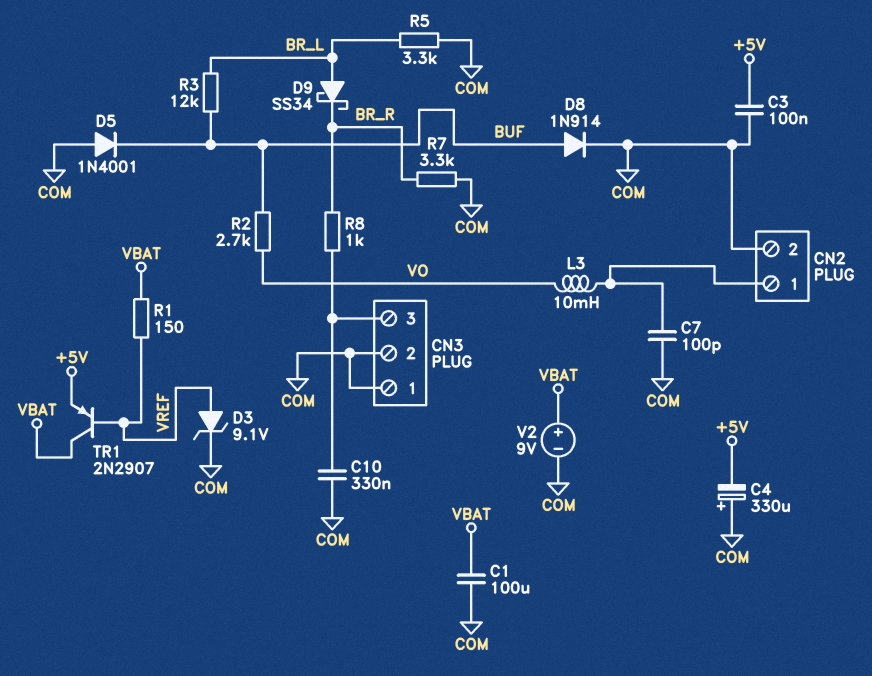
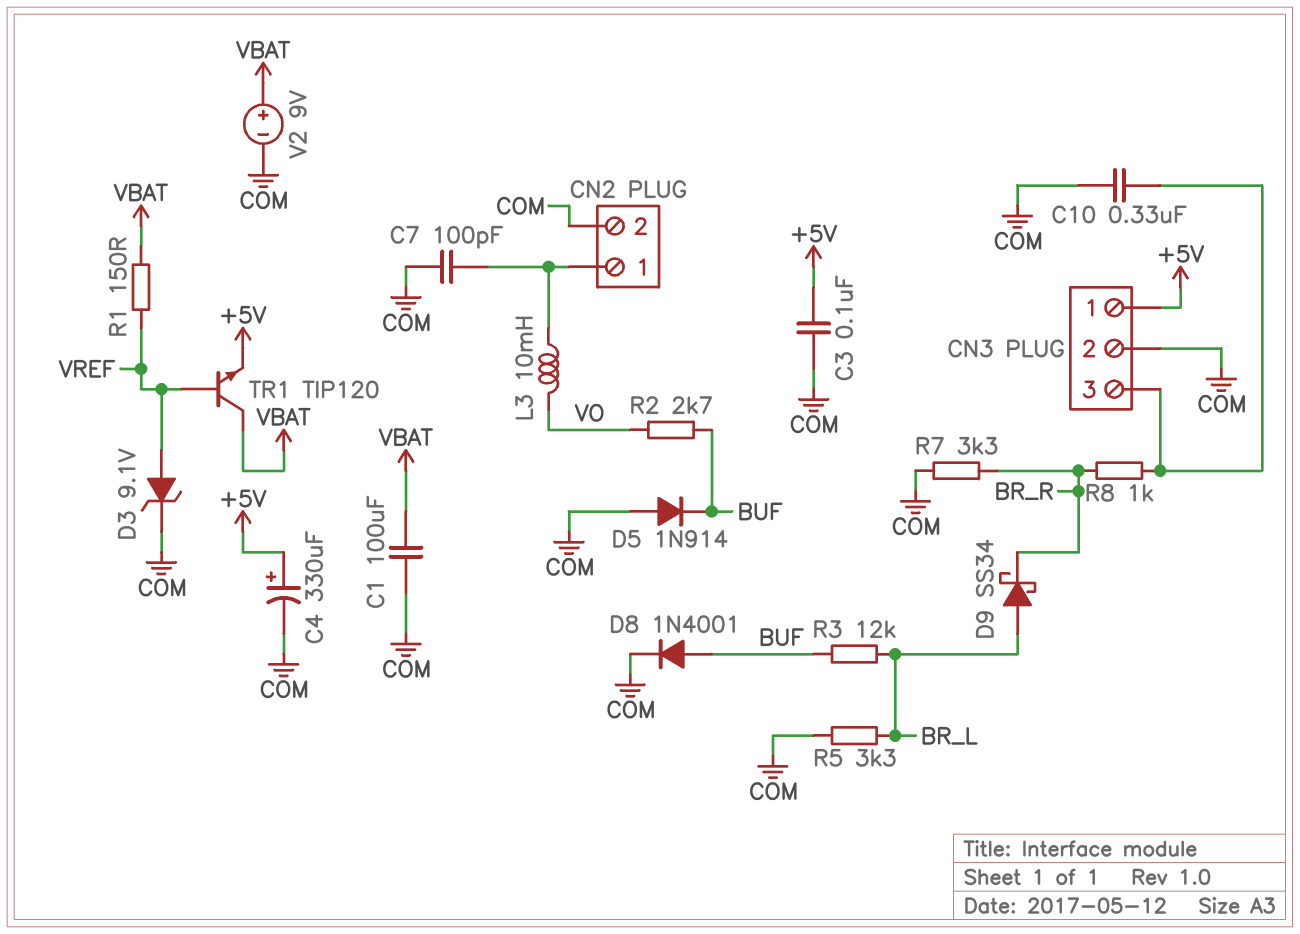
C4: 330uF (plus COM, minus +5V) -> 330uF (plus +5V, minus COM)
CN3 pin 1: COM -> +5V
D5: diode 1N4001 (A COM, K BUF) -> diode 1N914 (A COM, K BUF)
D8: diode 1N914 (A BUF, K COM) -> diode 1N4001 (A BUF, K COM)
TR1: PNP 2N2907 (B VREF, C VBAT, E +5V) -> NPN TIP120 (B VREF, C VBAT, E +5V)

